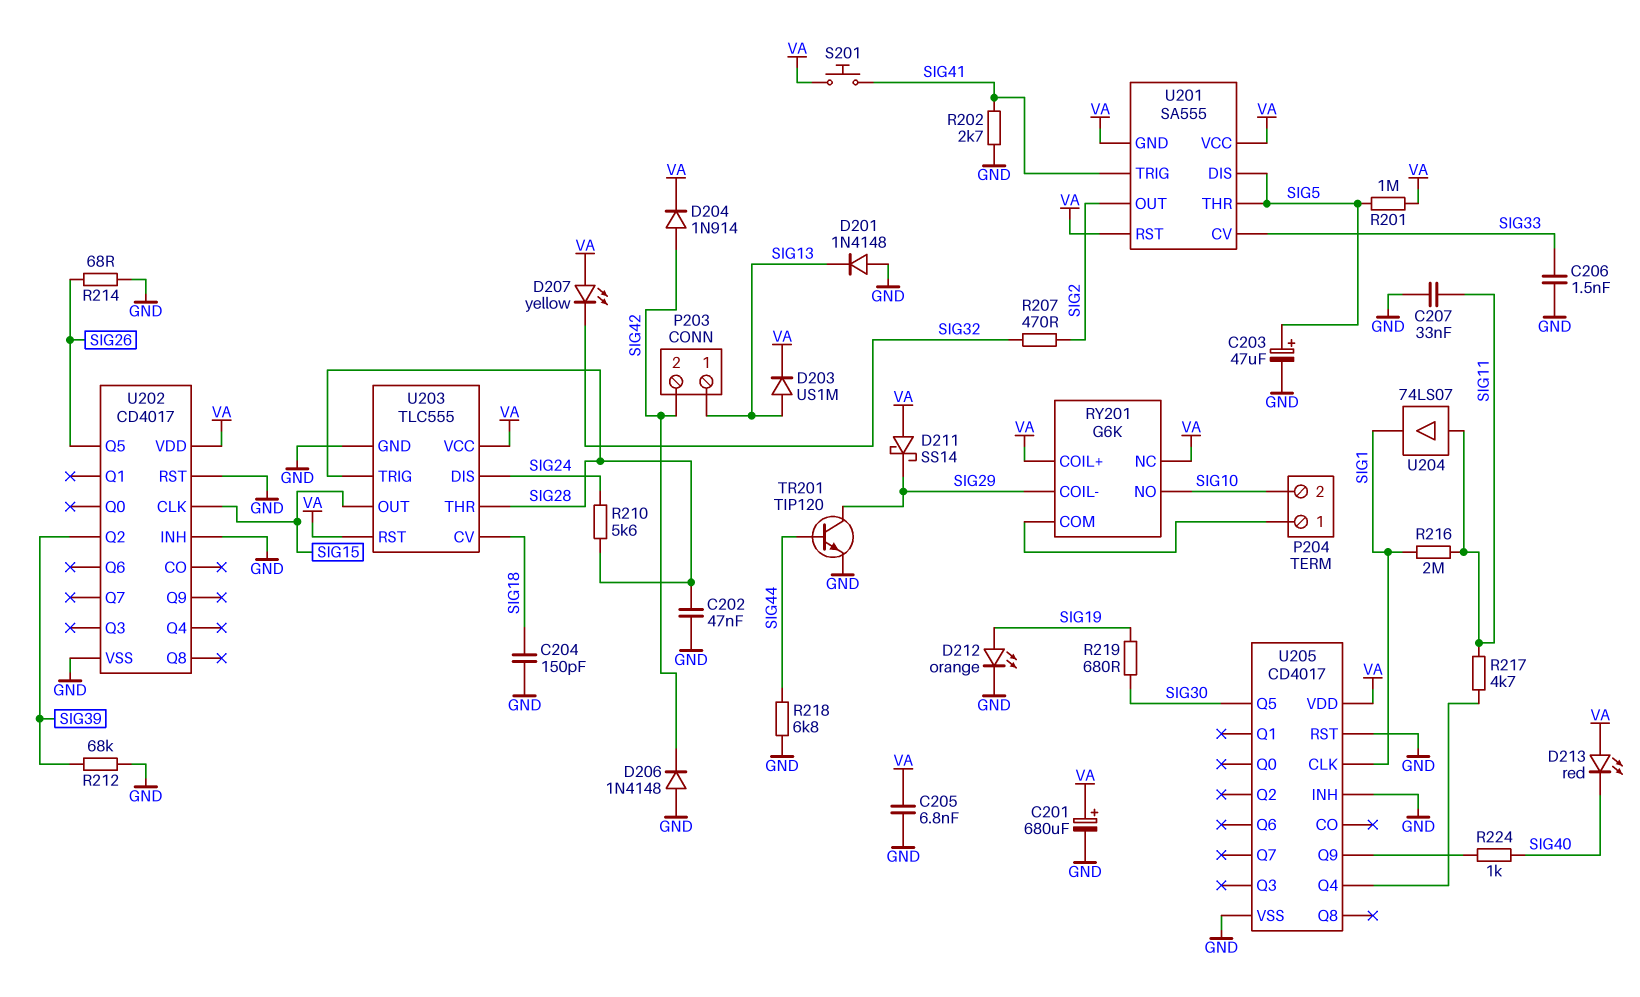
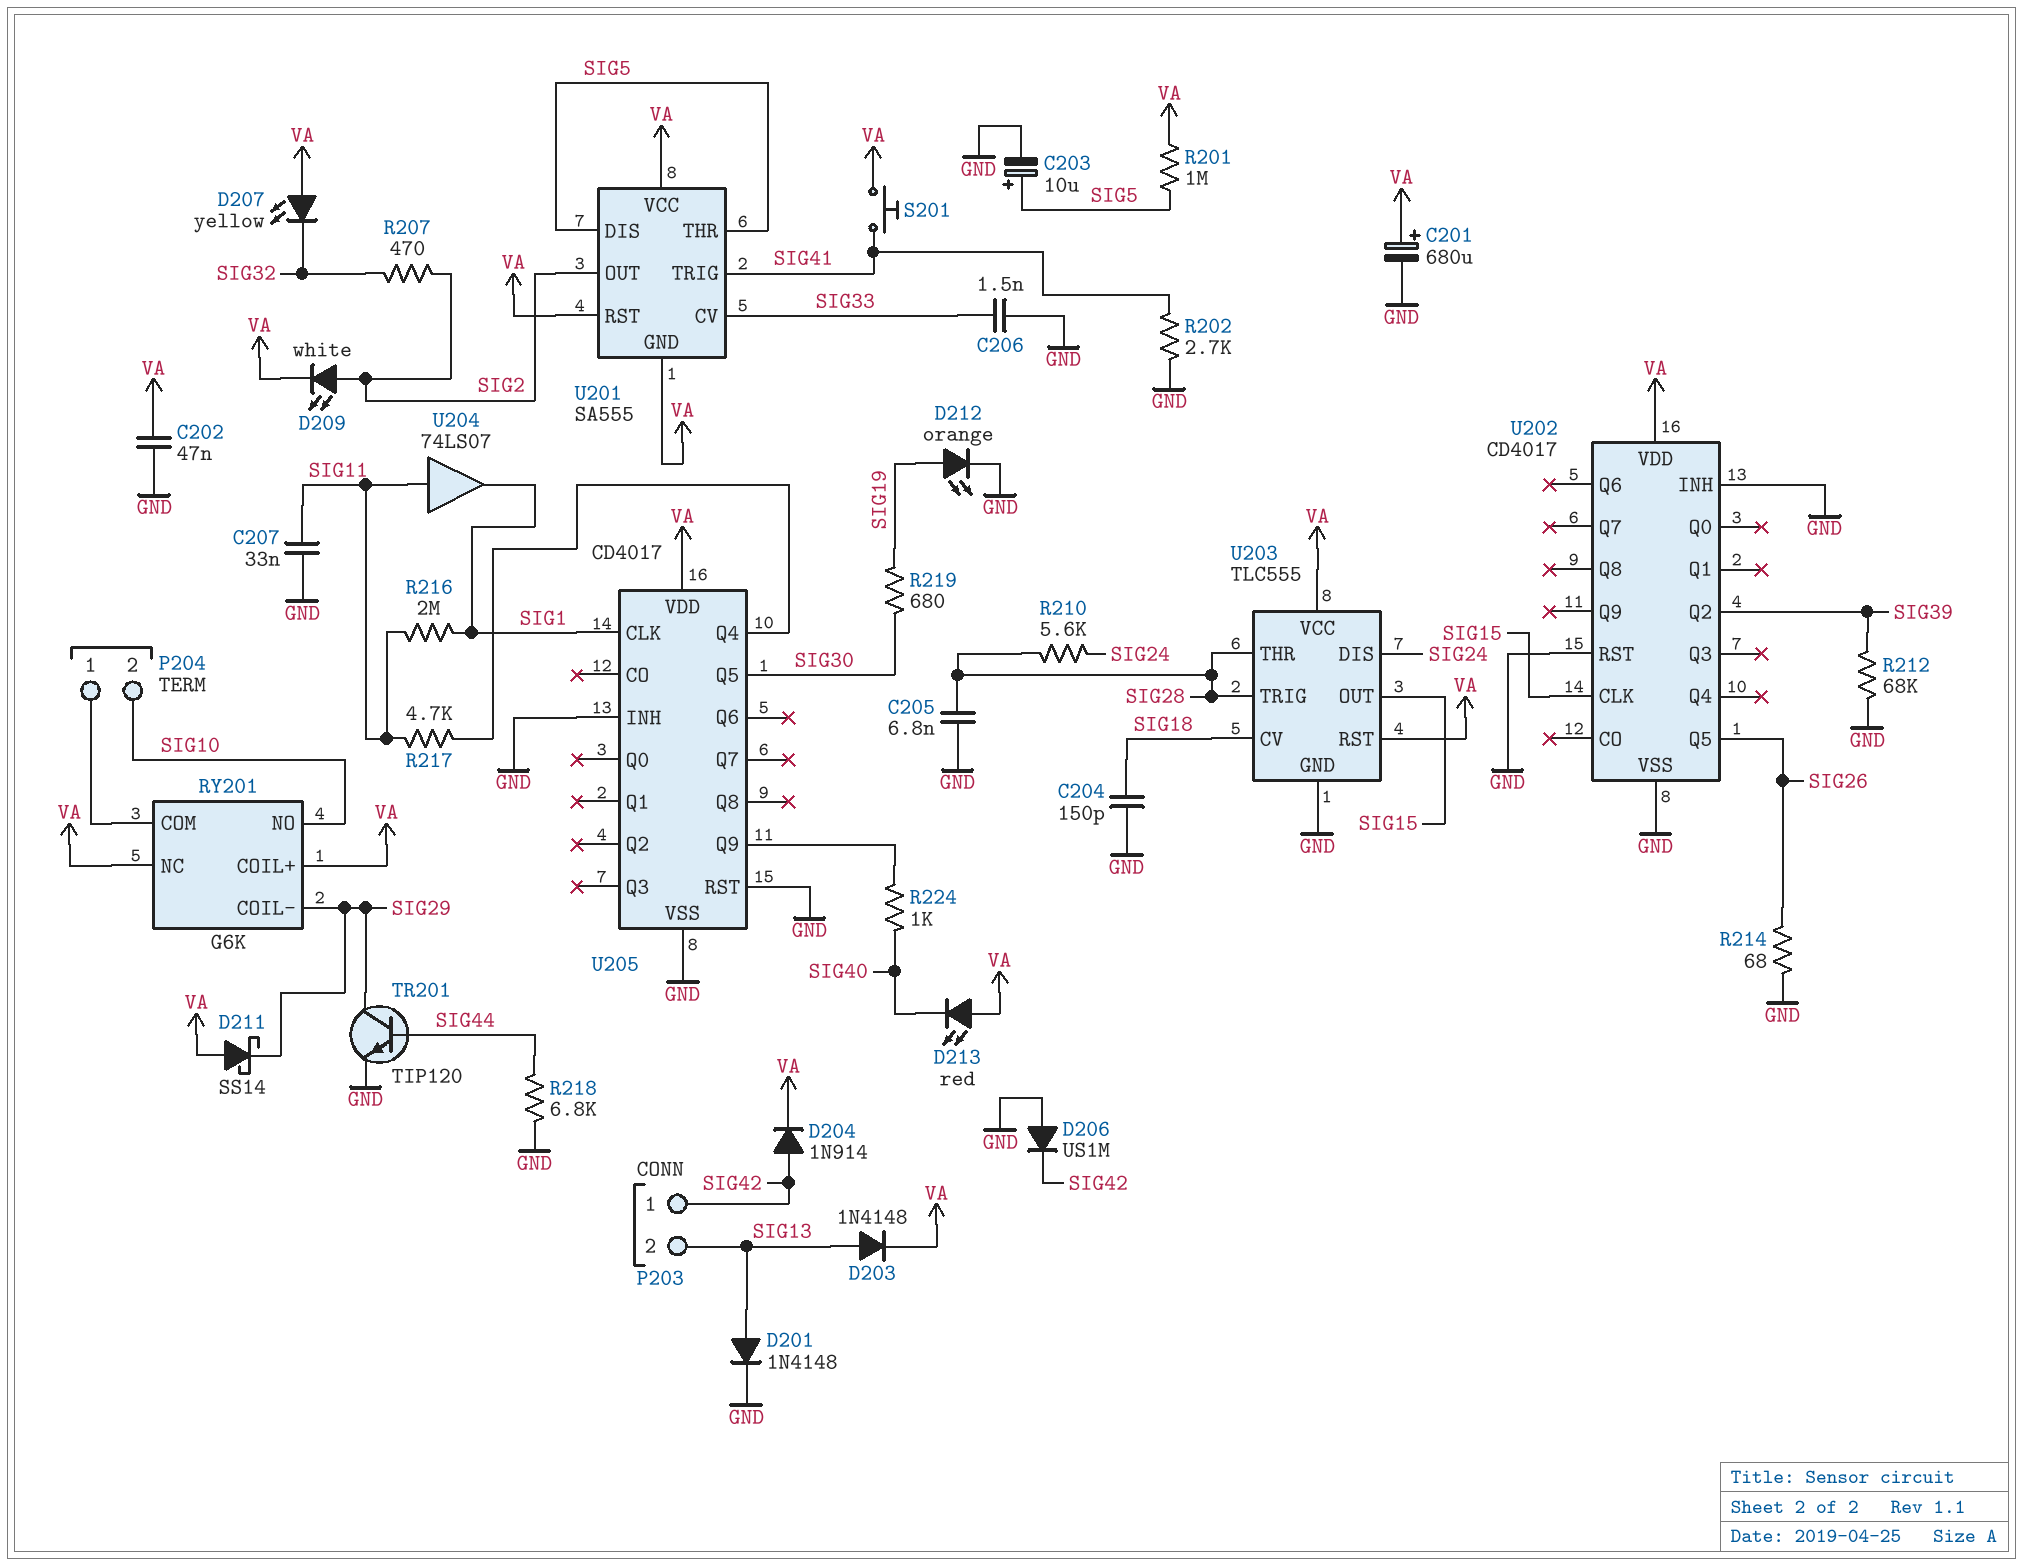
C202: 47nF (GND, SIG28) -> 47nF (GND, VA)
C203: 47uF (plus SIG5, minus GND) -> 10uF (plus SIG5, minus GND)
C205: 6.8nF (GND, VA) -> 6.8nF (GND, SIG28)
D201: diode 1N4148 (A GND, K SIG13) -> diode 1N4148 (A SIG13, K GND)
D203: diode US1M (A SIG13, K VA) -> diode 1N4148 (A SIG13, K VA)
D206: diode 1N4148 (A GND, K SIG42) -> diode US1M (A GND, K SIG42)
D209: none -> LED white (A SIG2, K VA)
P203 pin 1: SIG13 -> SIG42
P203 pin 2: SIG42 -> SIG13

